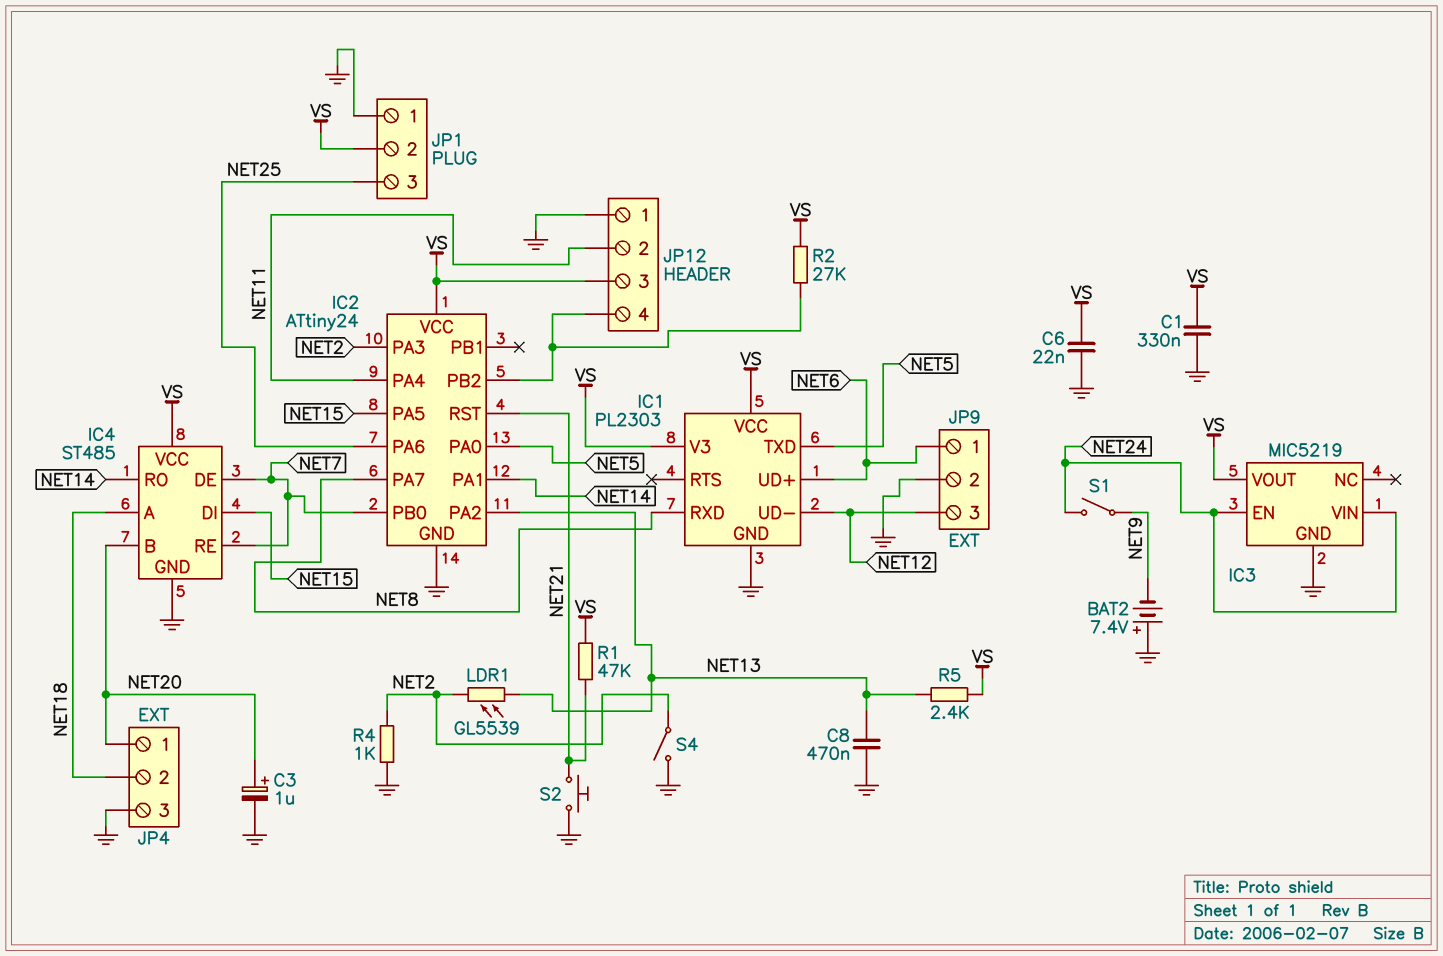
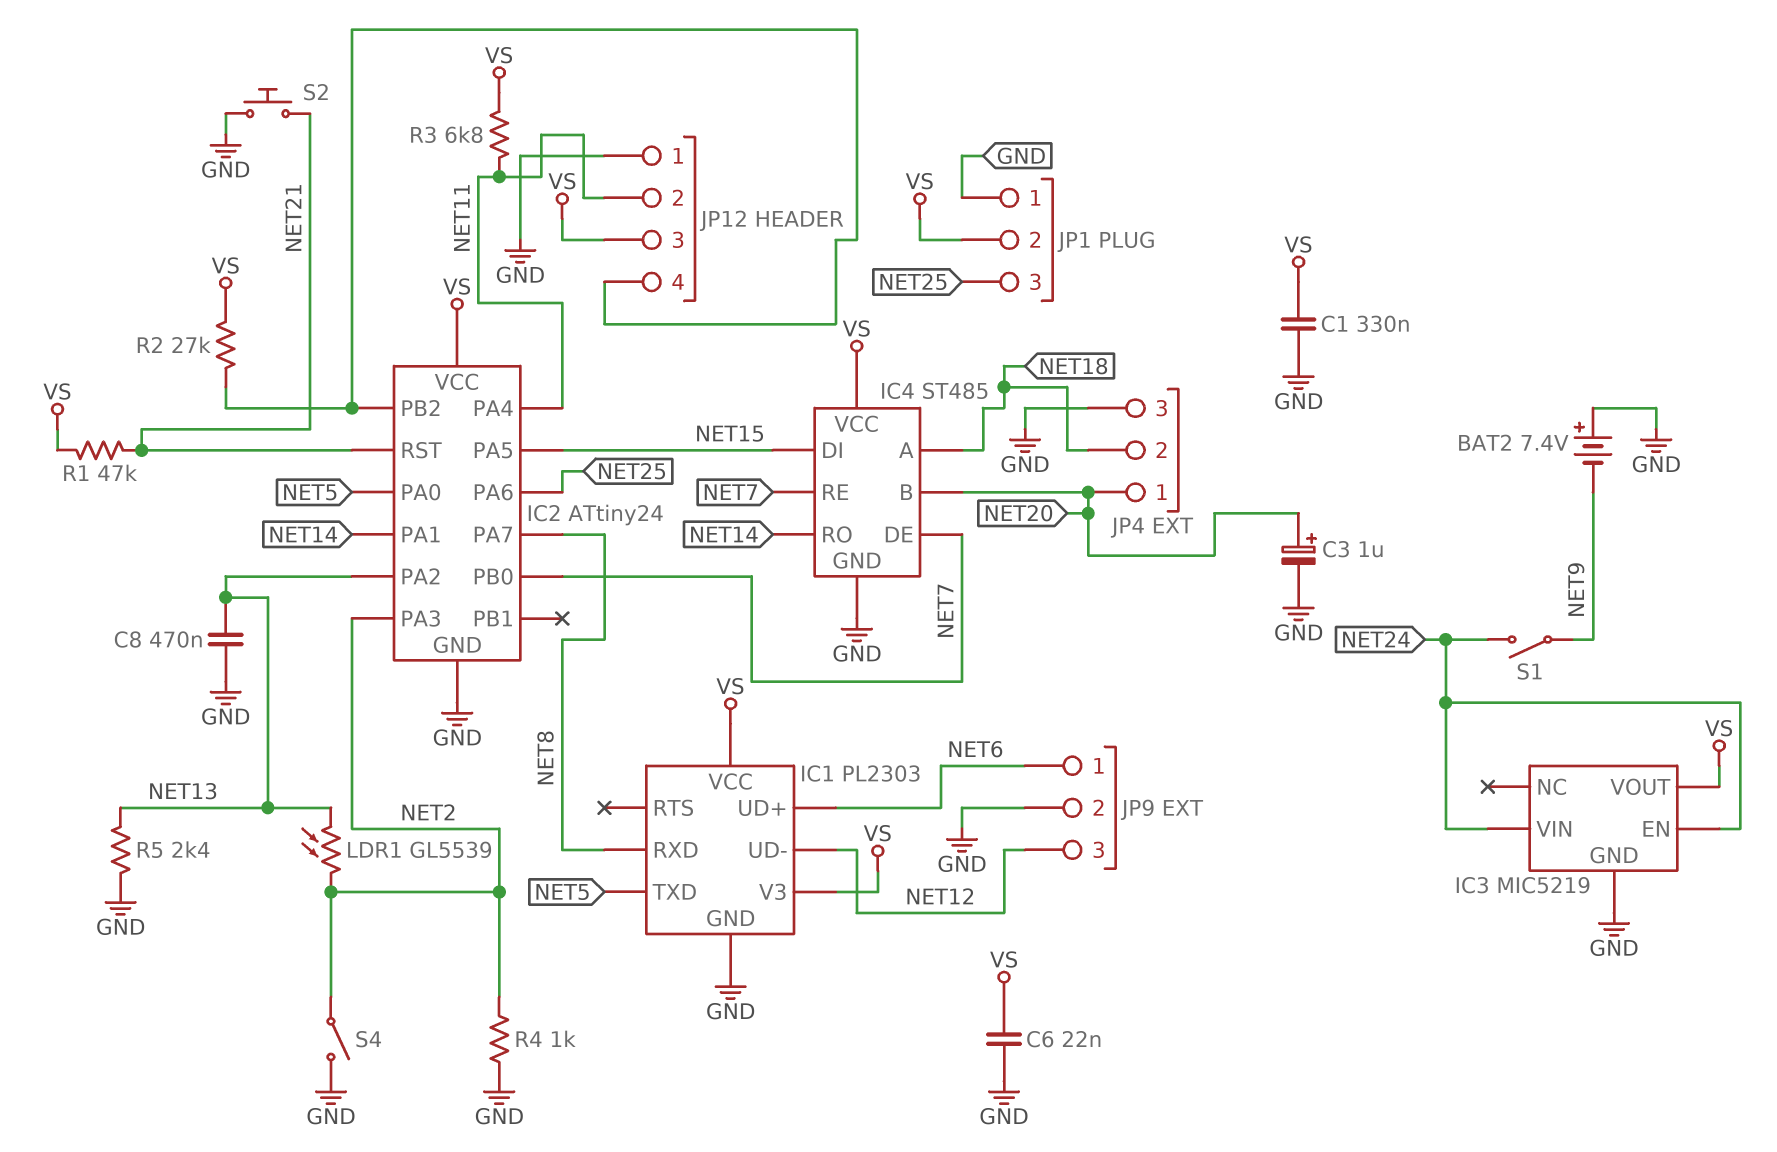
R3: none -> 6.8k (NET11, VS)
R5: 2.4k (NET13, VS) -> 2.4k (GND, NET13)

